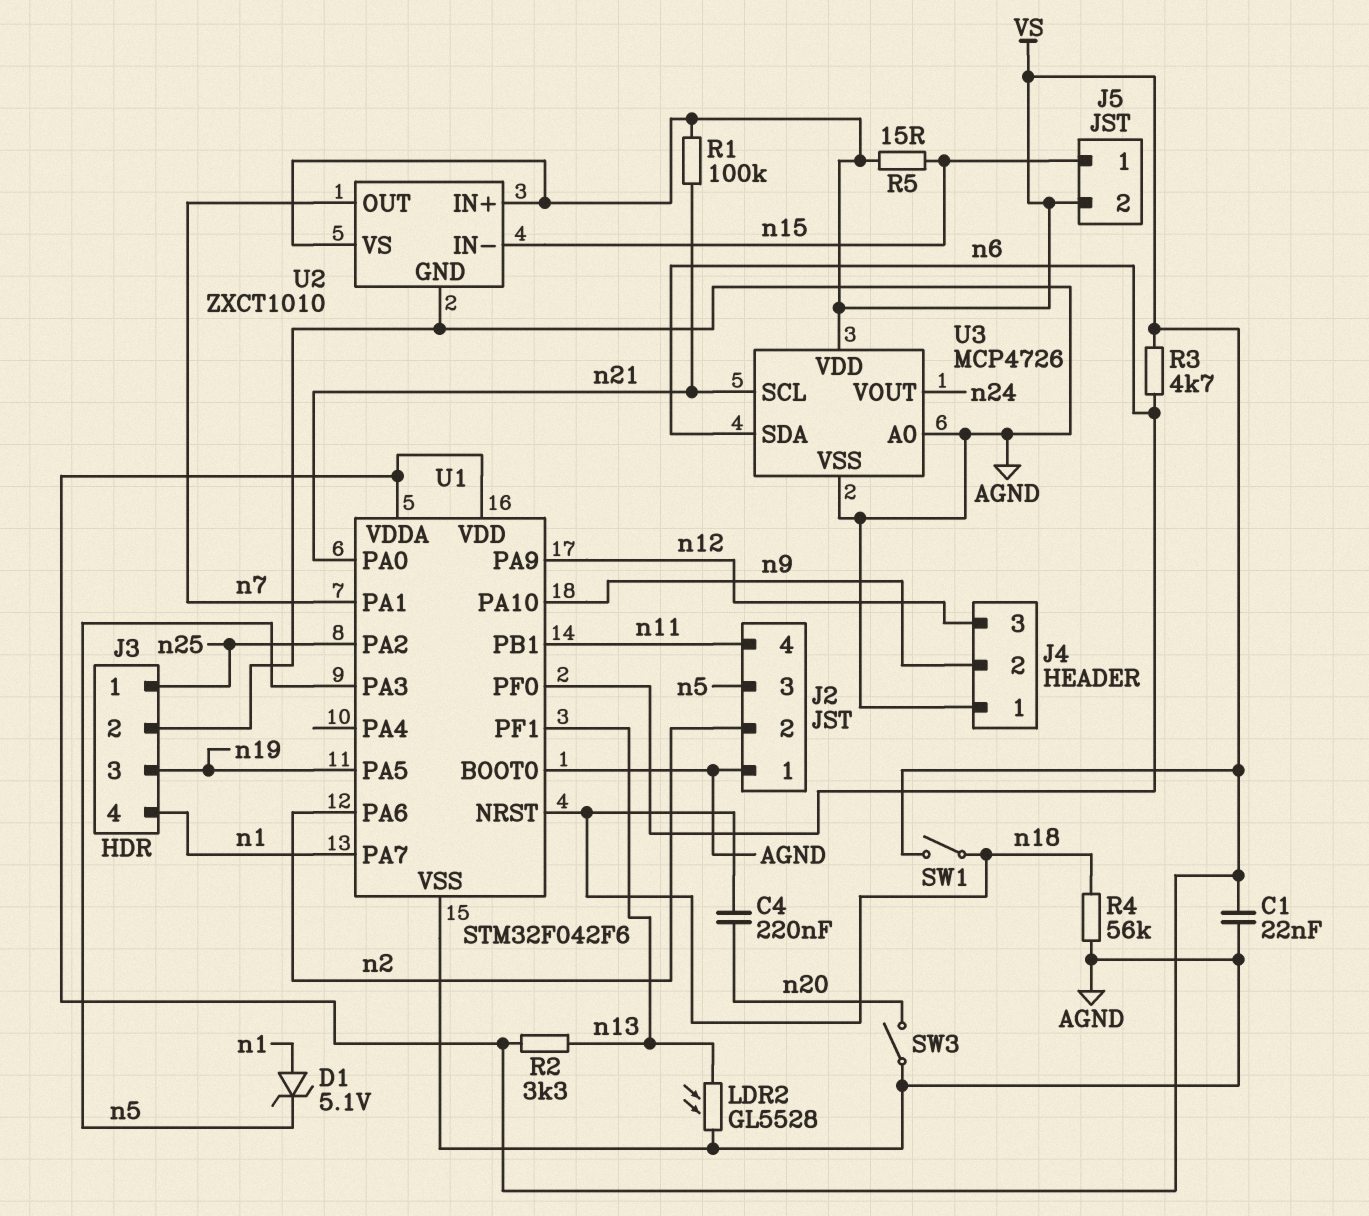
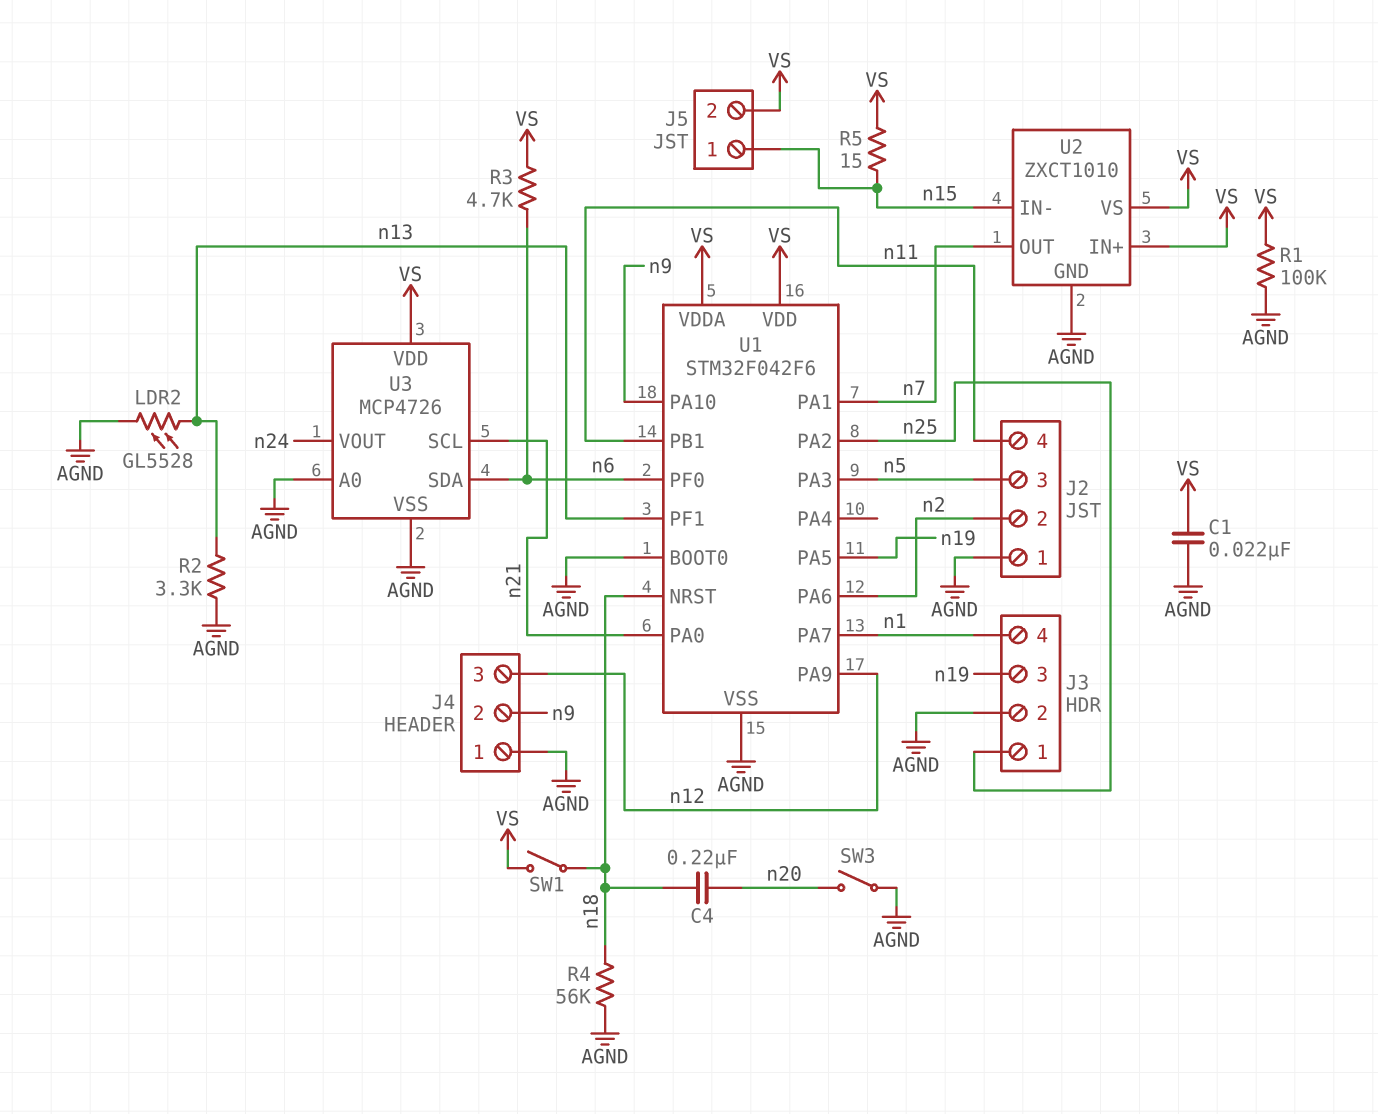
D1: zener 5.1V (A n1, K n5) -> none
R1: 100k (VS, n21) -> 100k (AGND, VS)
R2: 3.3k (VS, n13) -> 3.3k (AGND, n13)

